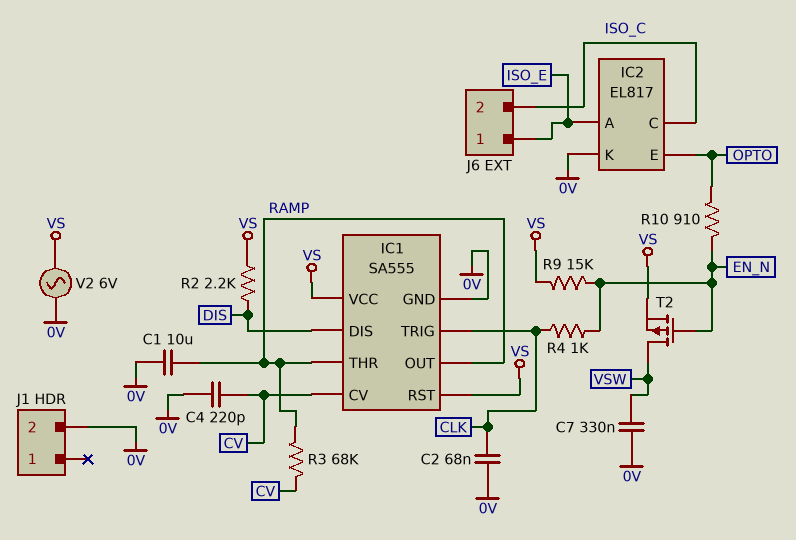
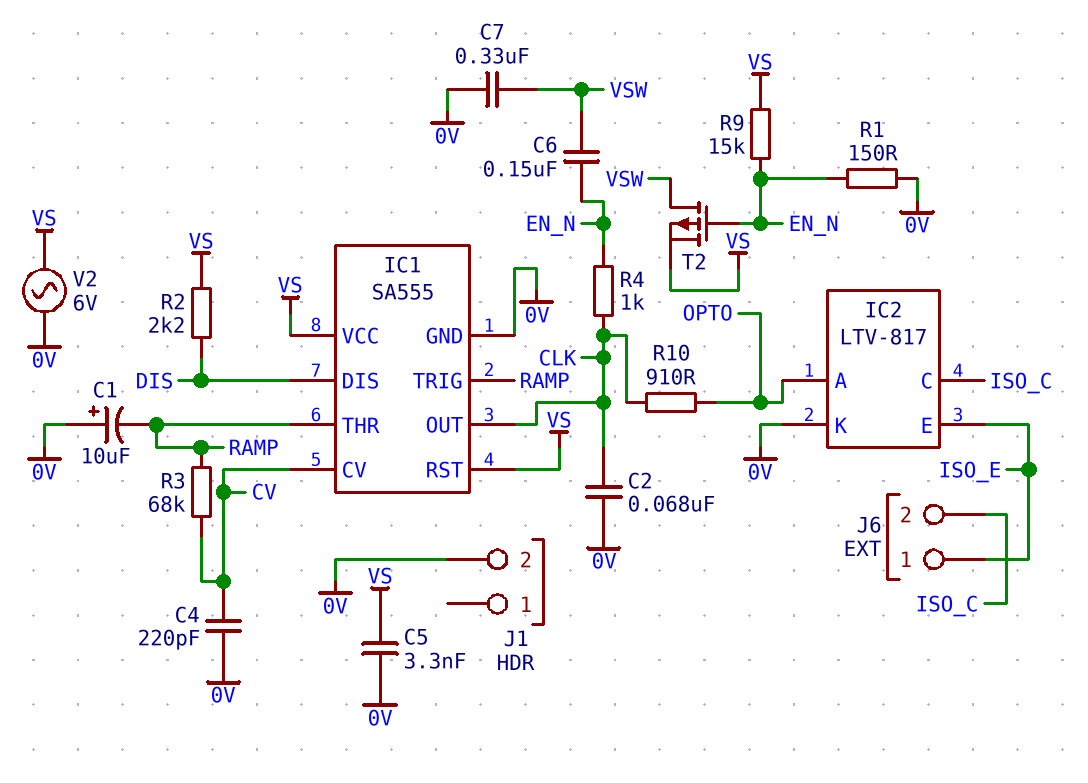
C1: 10uF (0V, RAMP) -> 10uF (plus 0V, minus RAMP)
C5: none -> 3.3nF (0V, VS)
C6: none -> 150nF (EN_N, VSW)
IC1 pin OUT: RAMP -> CLK
IC1 pin TRIG: CLK -> RAMP
IC2: EL817 -> LTV-817
IC2 pin A: ISO_E -> OPTO
IC2 pin E: OPTO -> ISO_E
R1: none -> 150 (0V, EN_N)
R10: 910 (EN_N, OPTO) -> 910 (CLK, OPTO)

